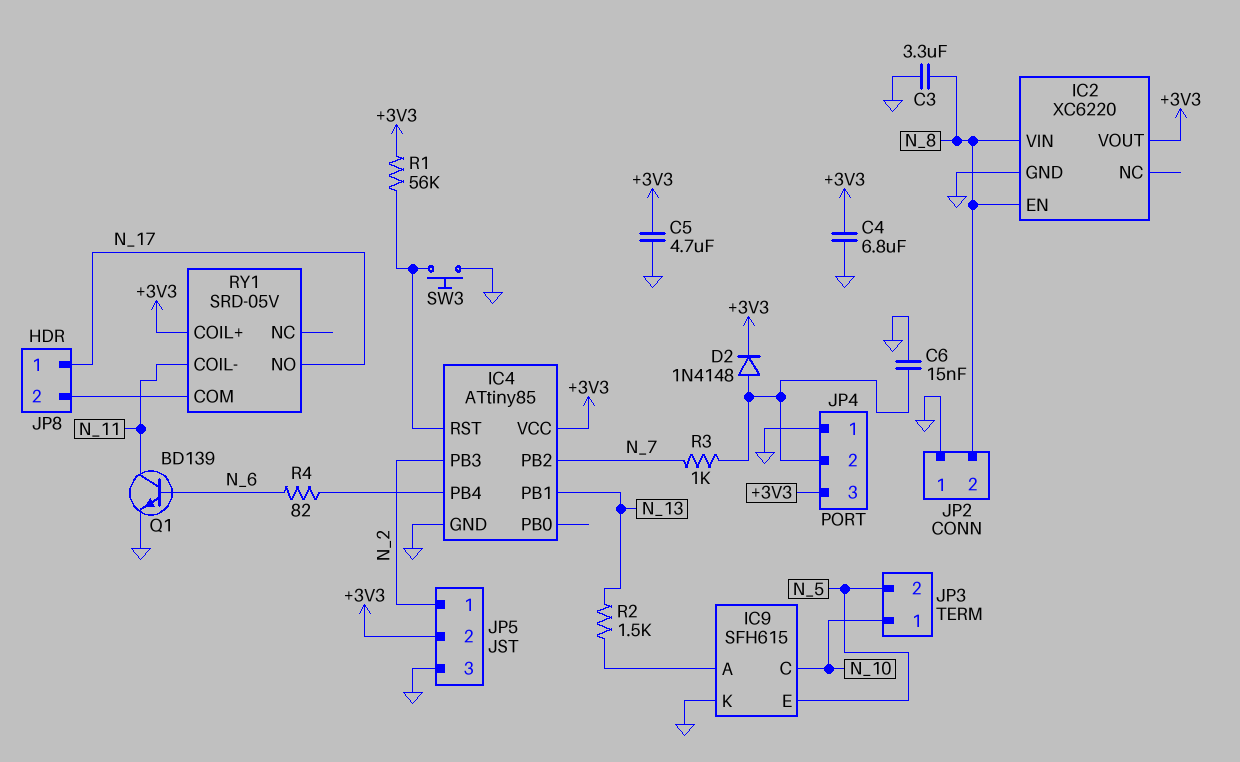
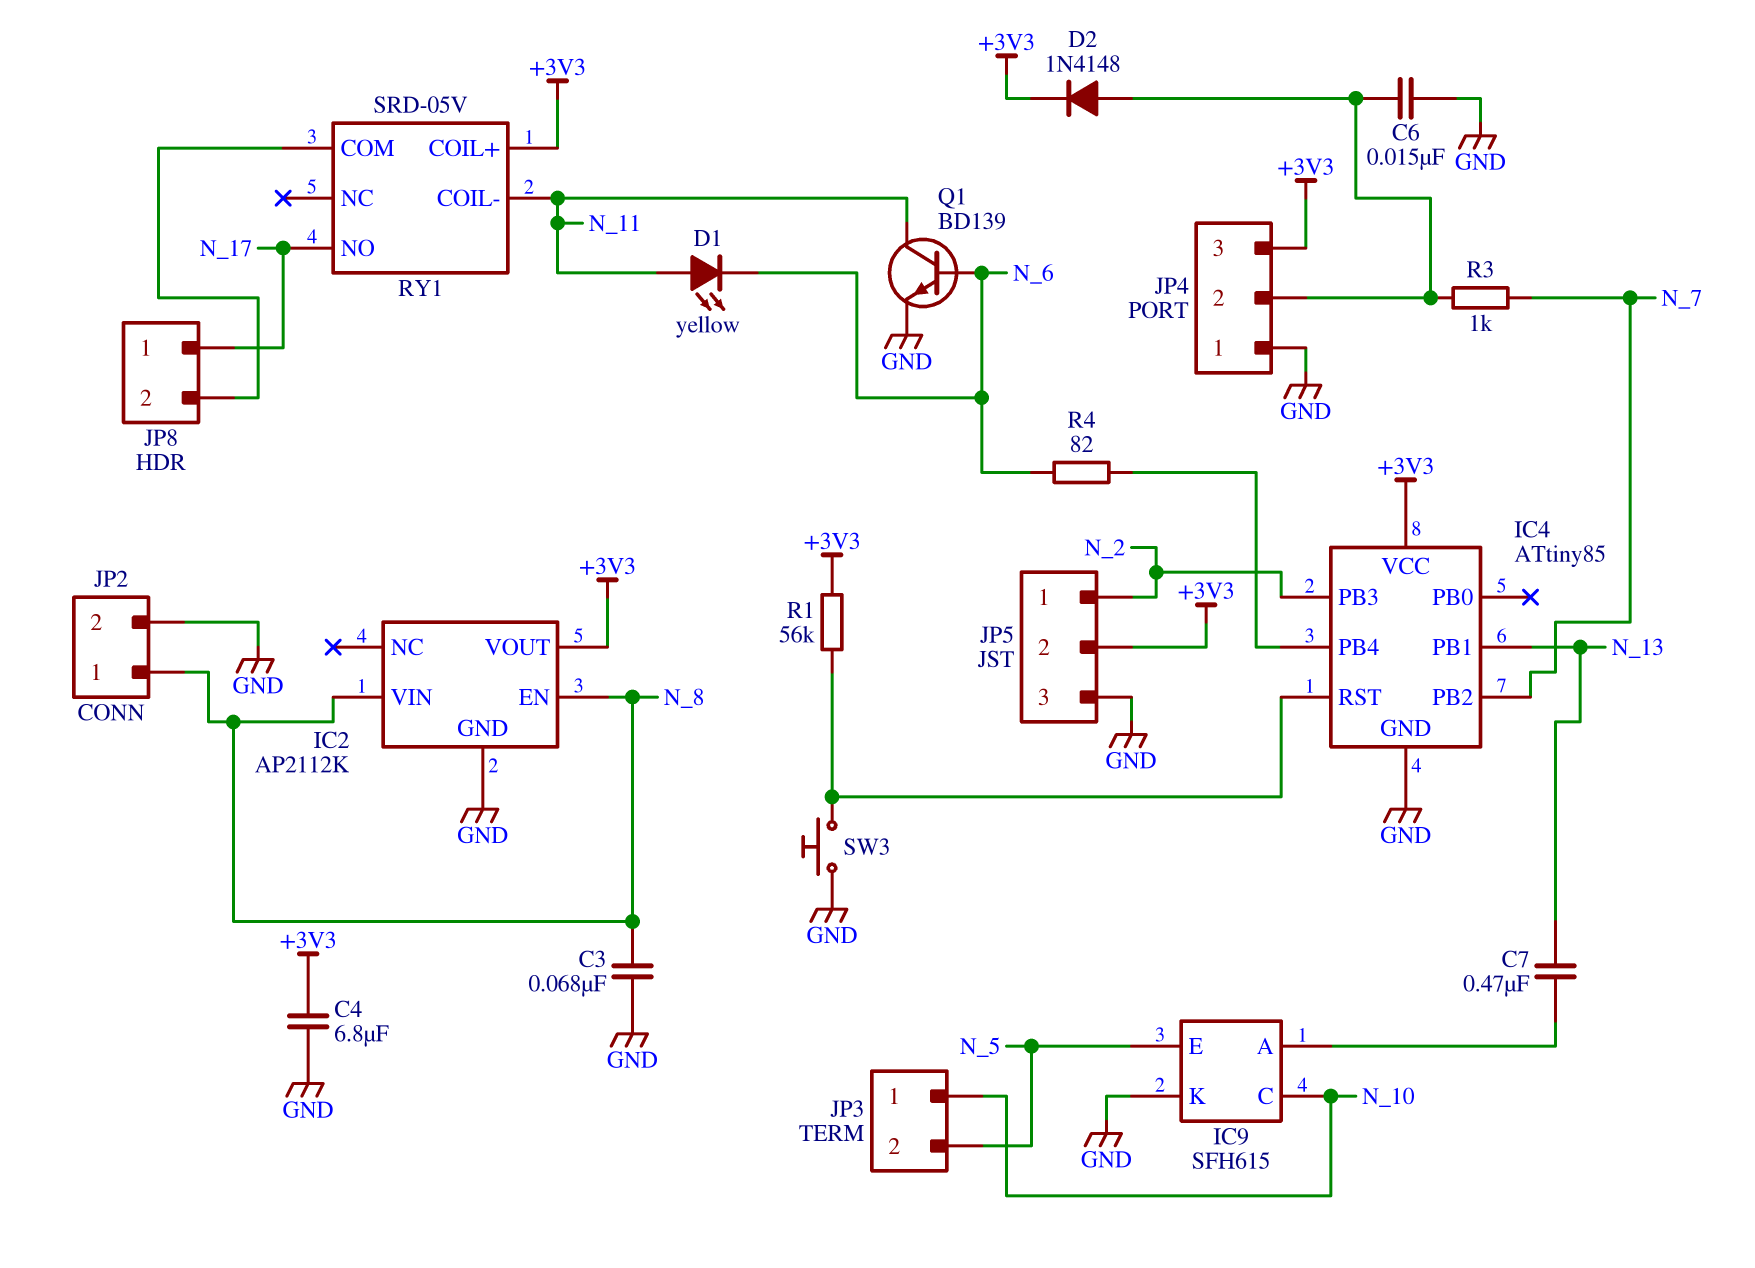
C3: 3.3uF (GND, N_8) -> 68nF (GND, N_8)
C5: 4.7uF (+3V3, GND) -> none
C7: none -> 470nF (IC9/A, N_13)
D1: none -> LED yellow (A N_11, K N_6)
IC2: XC6220 -> AP2112K
JP2 pin 1: GND -> N_8
JP2 pin 2: N_8 -> GND
R2: 1.5k (IC9/A, N_13) -> none

